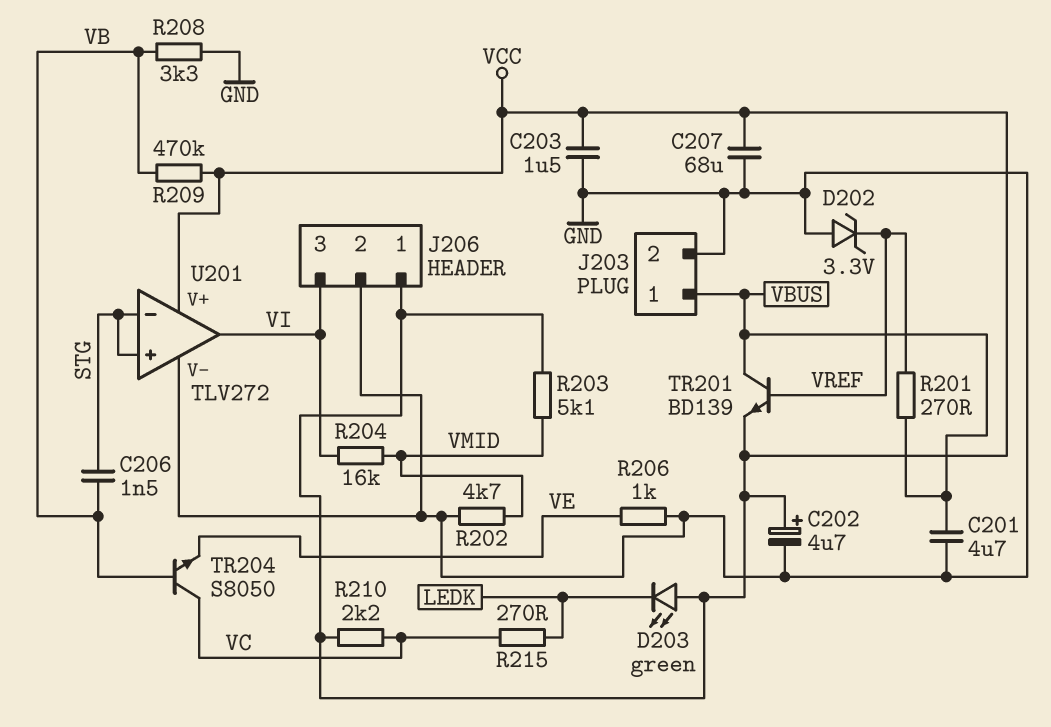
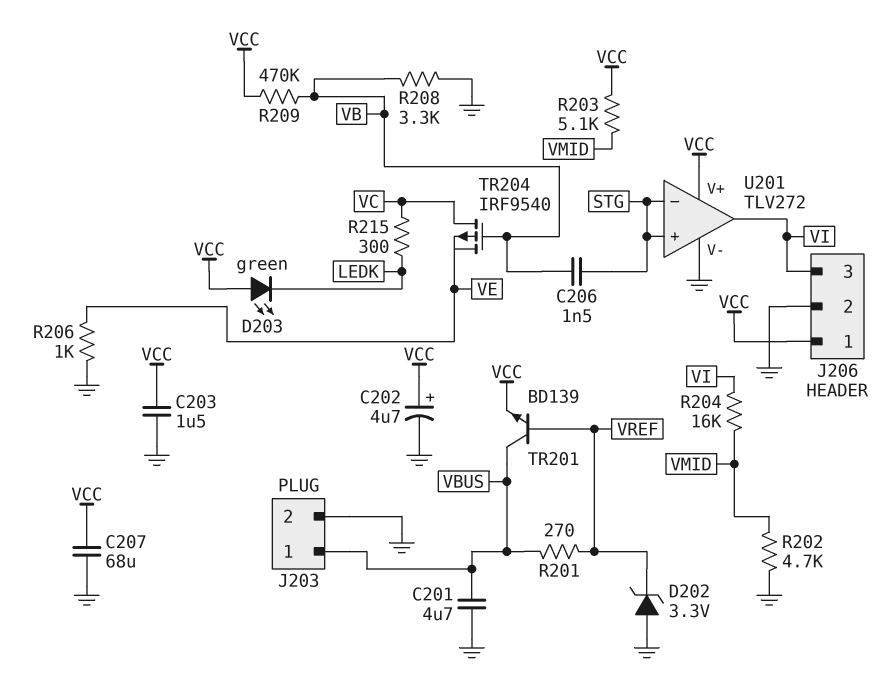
R210: 2.2k (VC, VCC) -> none
R215: 270 (LEDK, VC) -> 300 (LEDK, VC)
TR204: NPN S8050 (B VB, C VC, E VE) -> PMOS IRF9540 (G VB, D VC, S VE)

